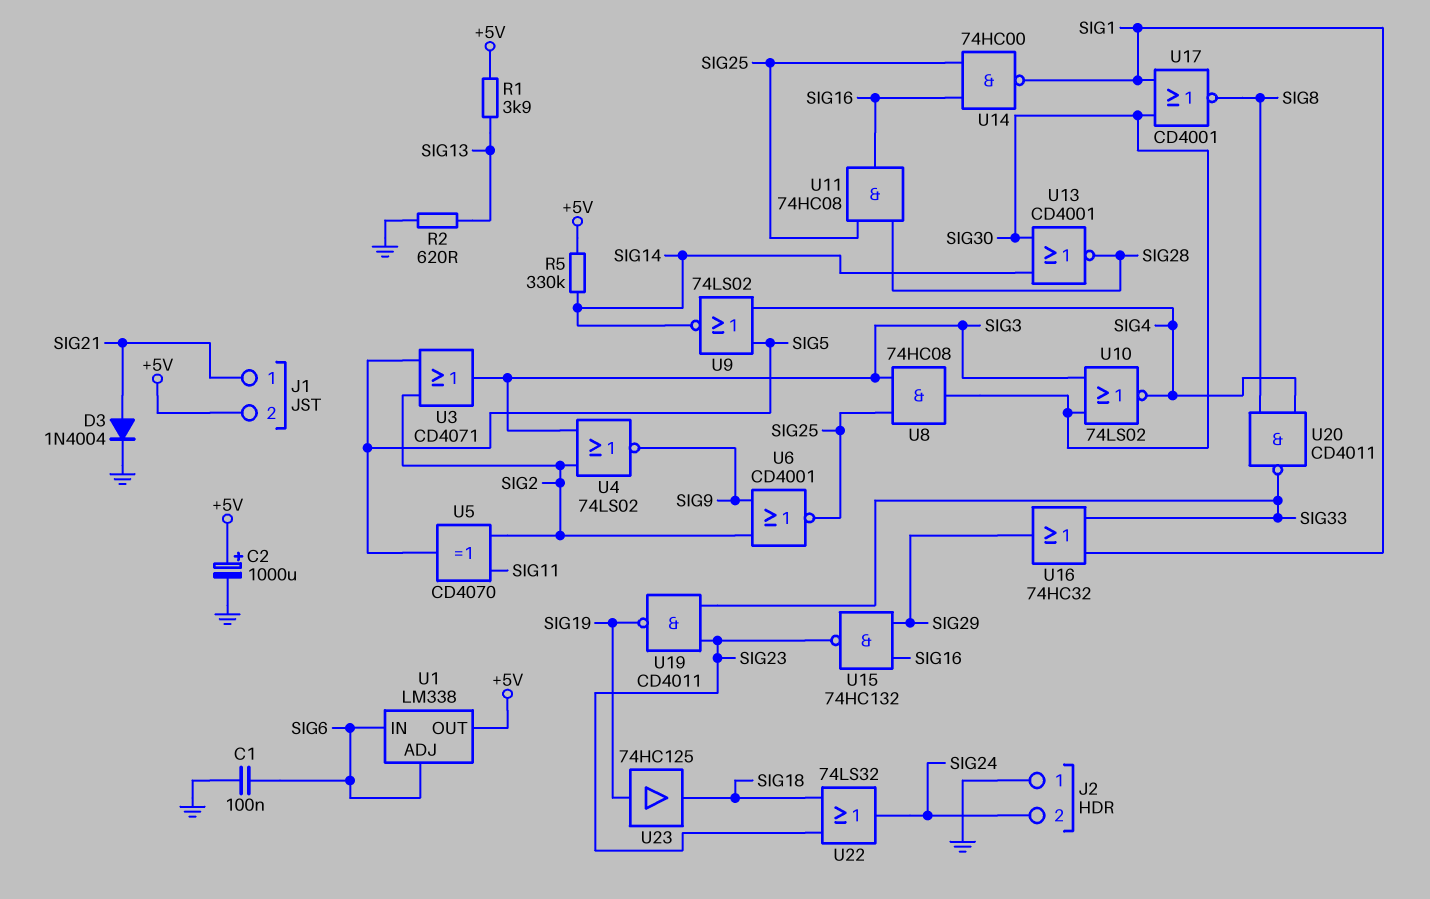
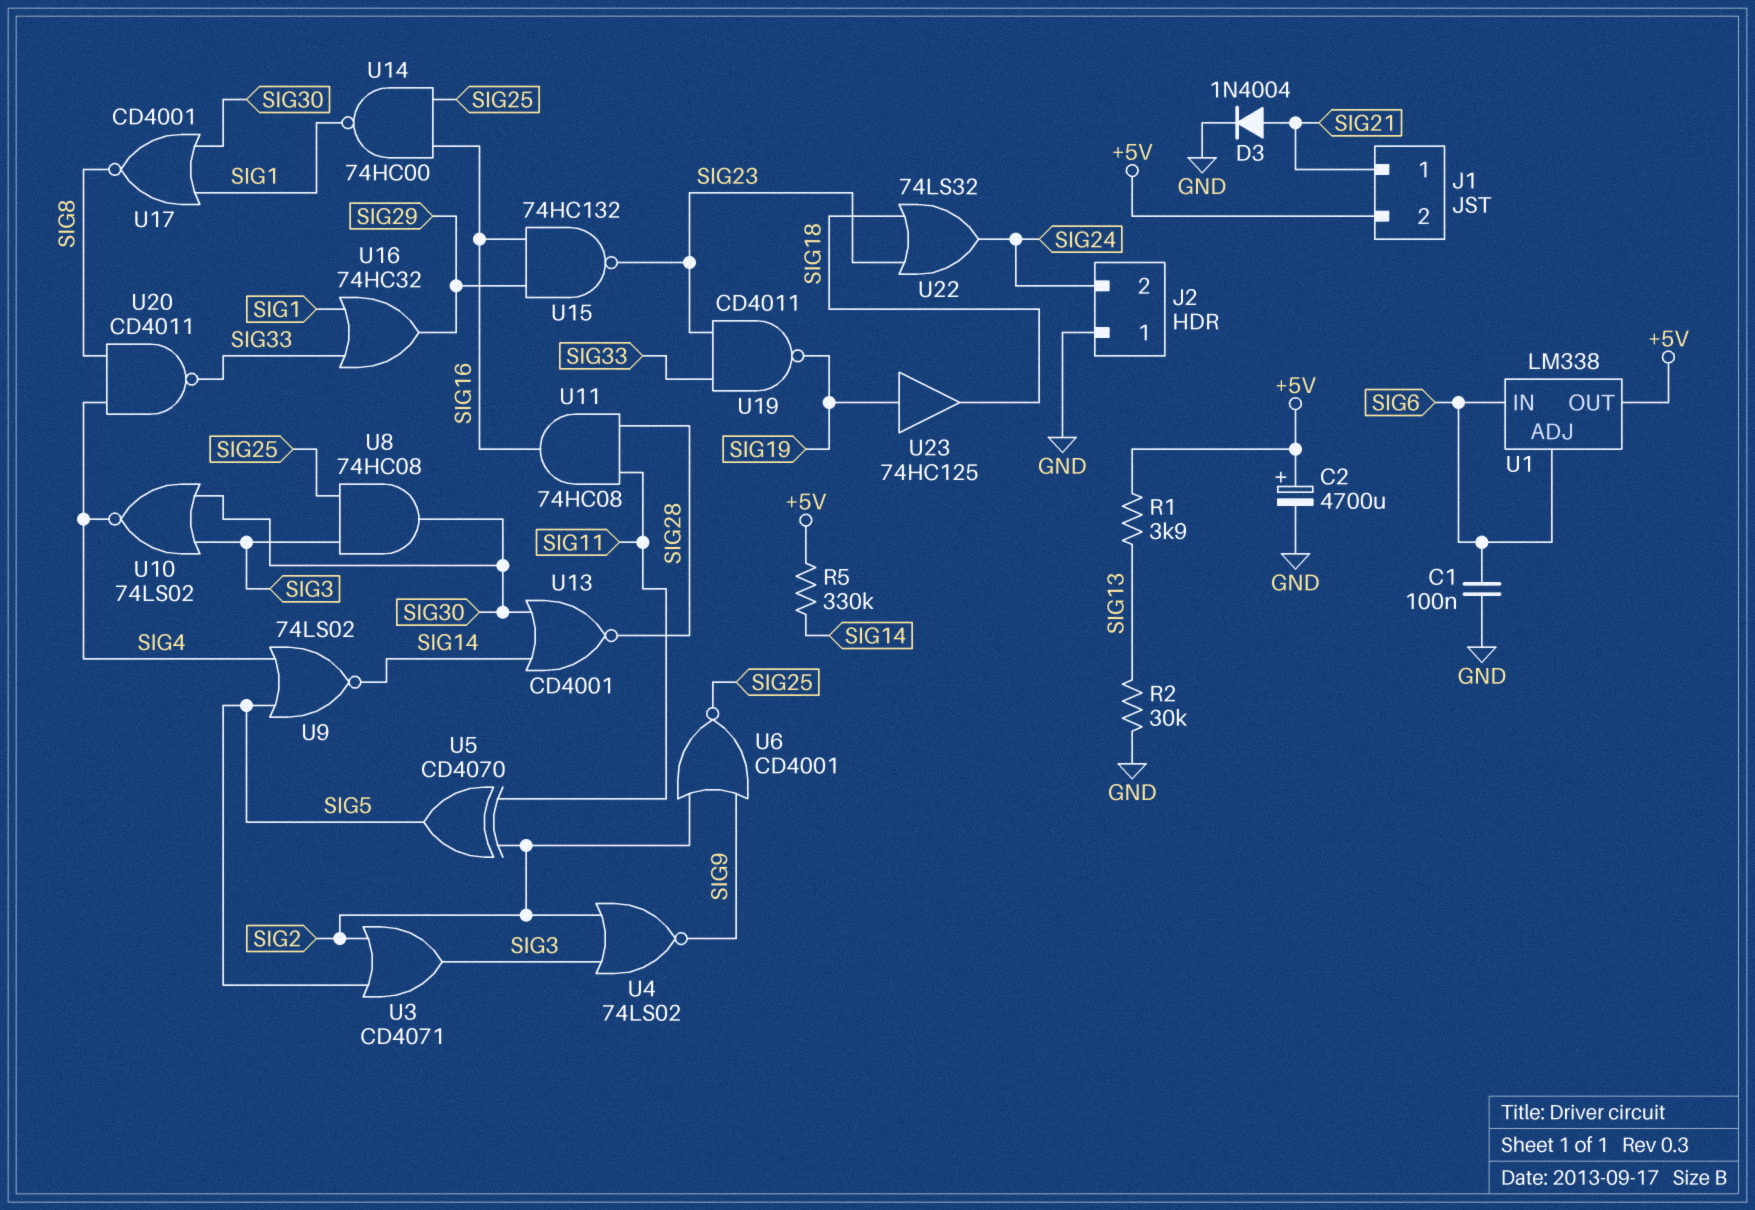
C2: 1000uF (plus +5V, minus GND) -> 4700uF (plus +5V, minus GND)
R2: 620 (GND, SIG13) -> 30k (GND, SIG13)
U11: AND 74HC08 (in SIG25, in SIG28, out SIG16) -> AND 74HC08 (in SIG11, in SIG28, out SIG16)

